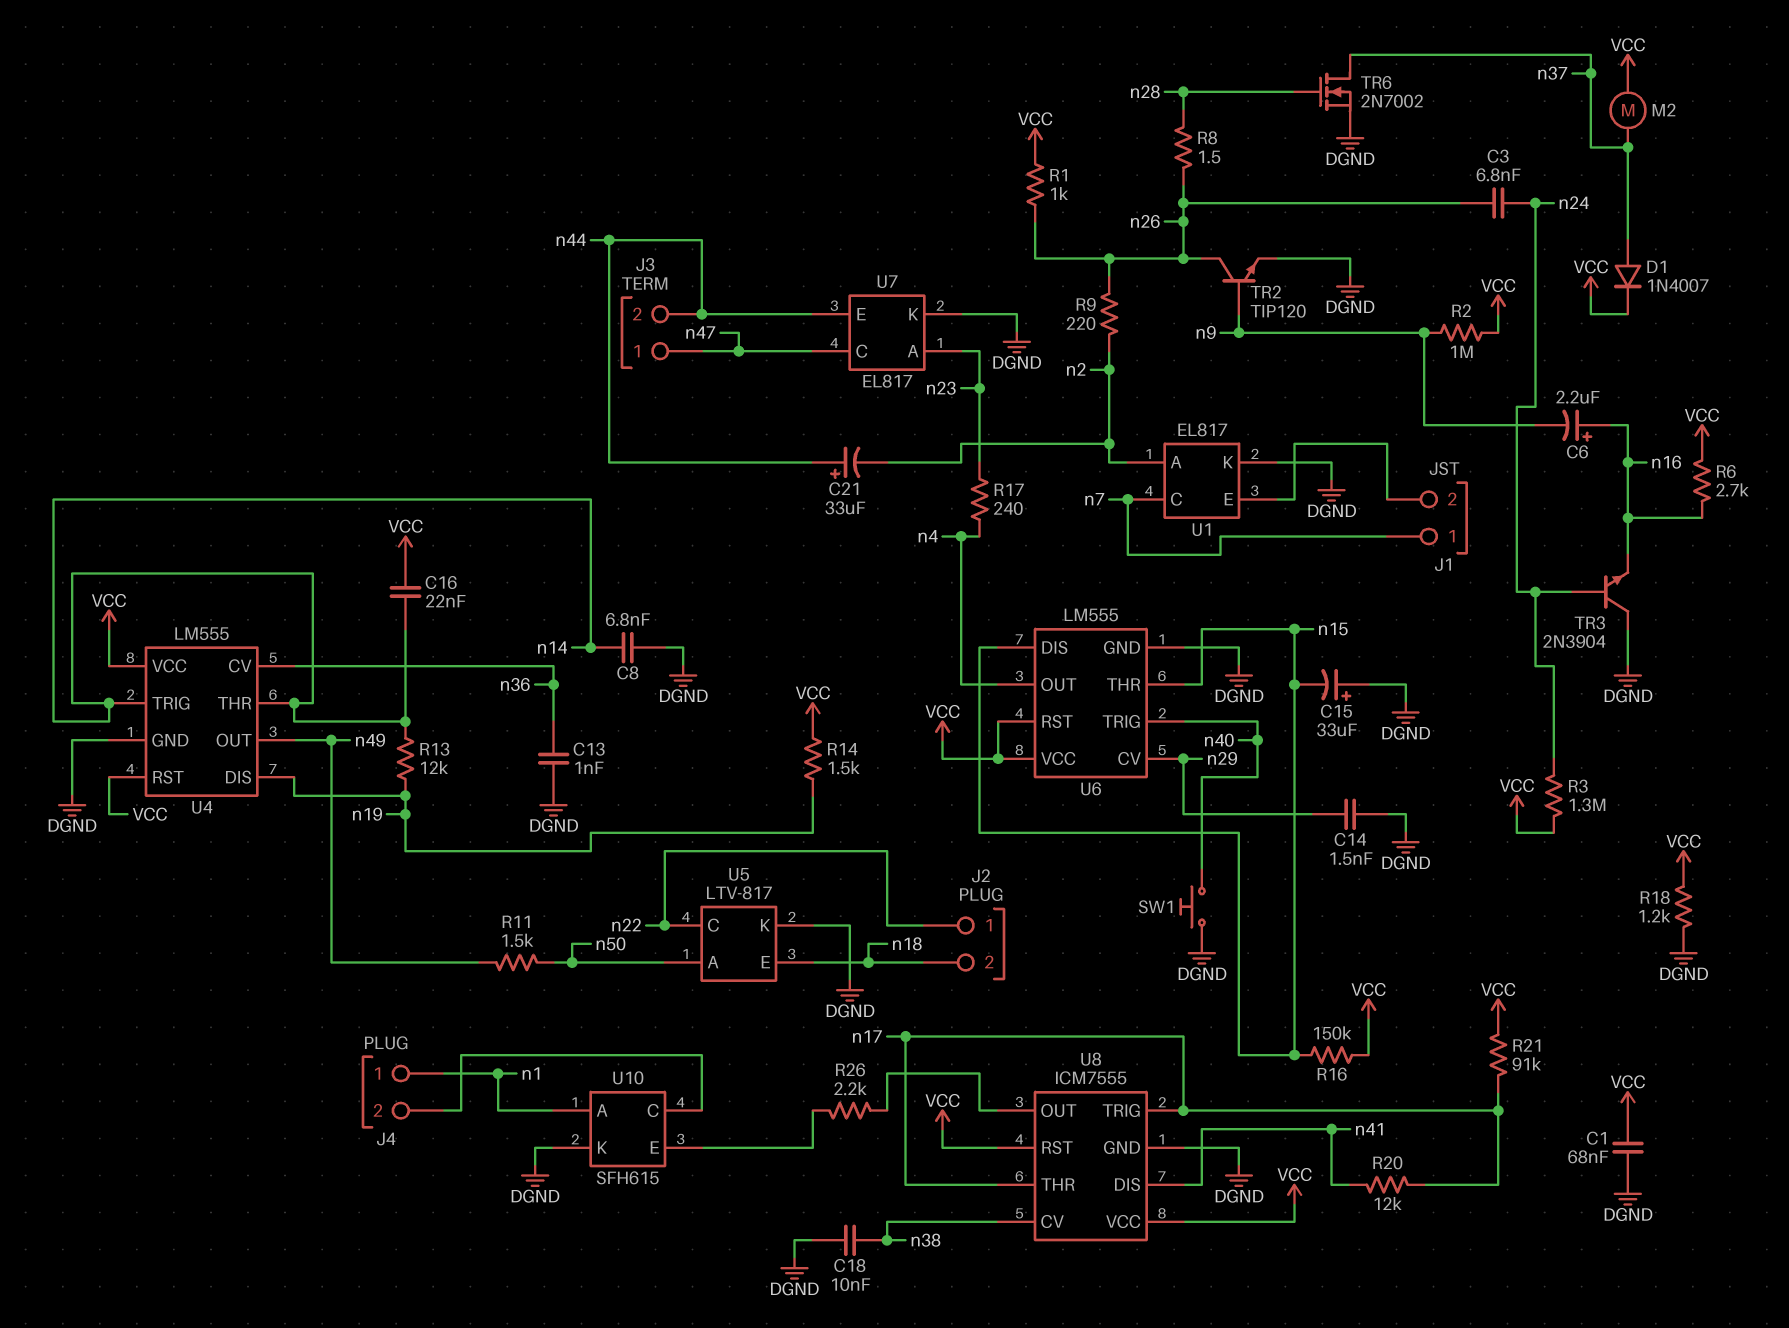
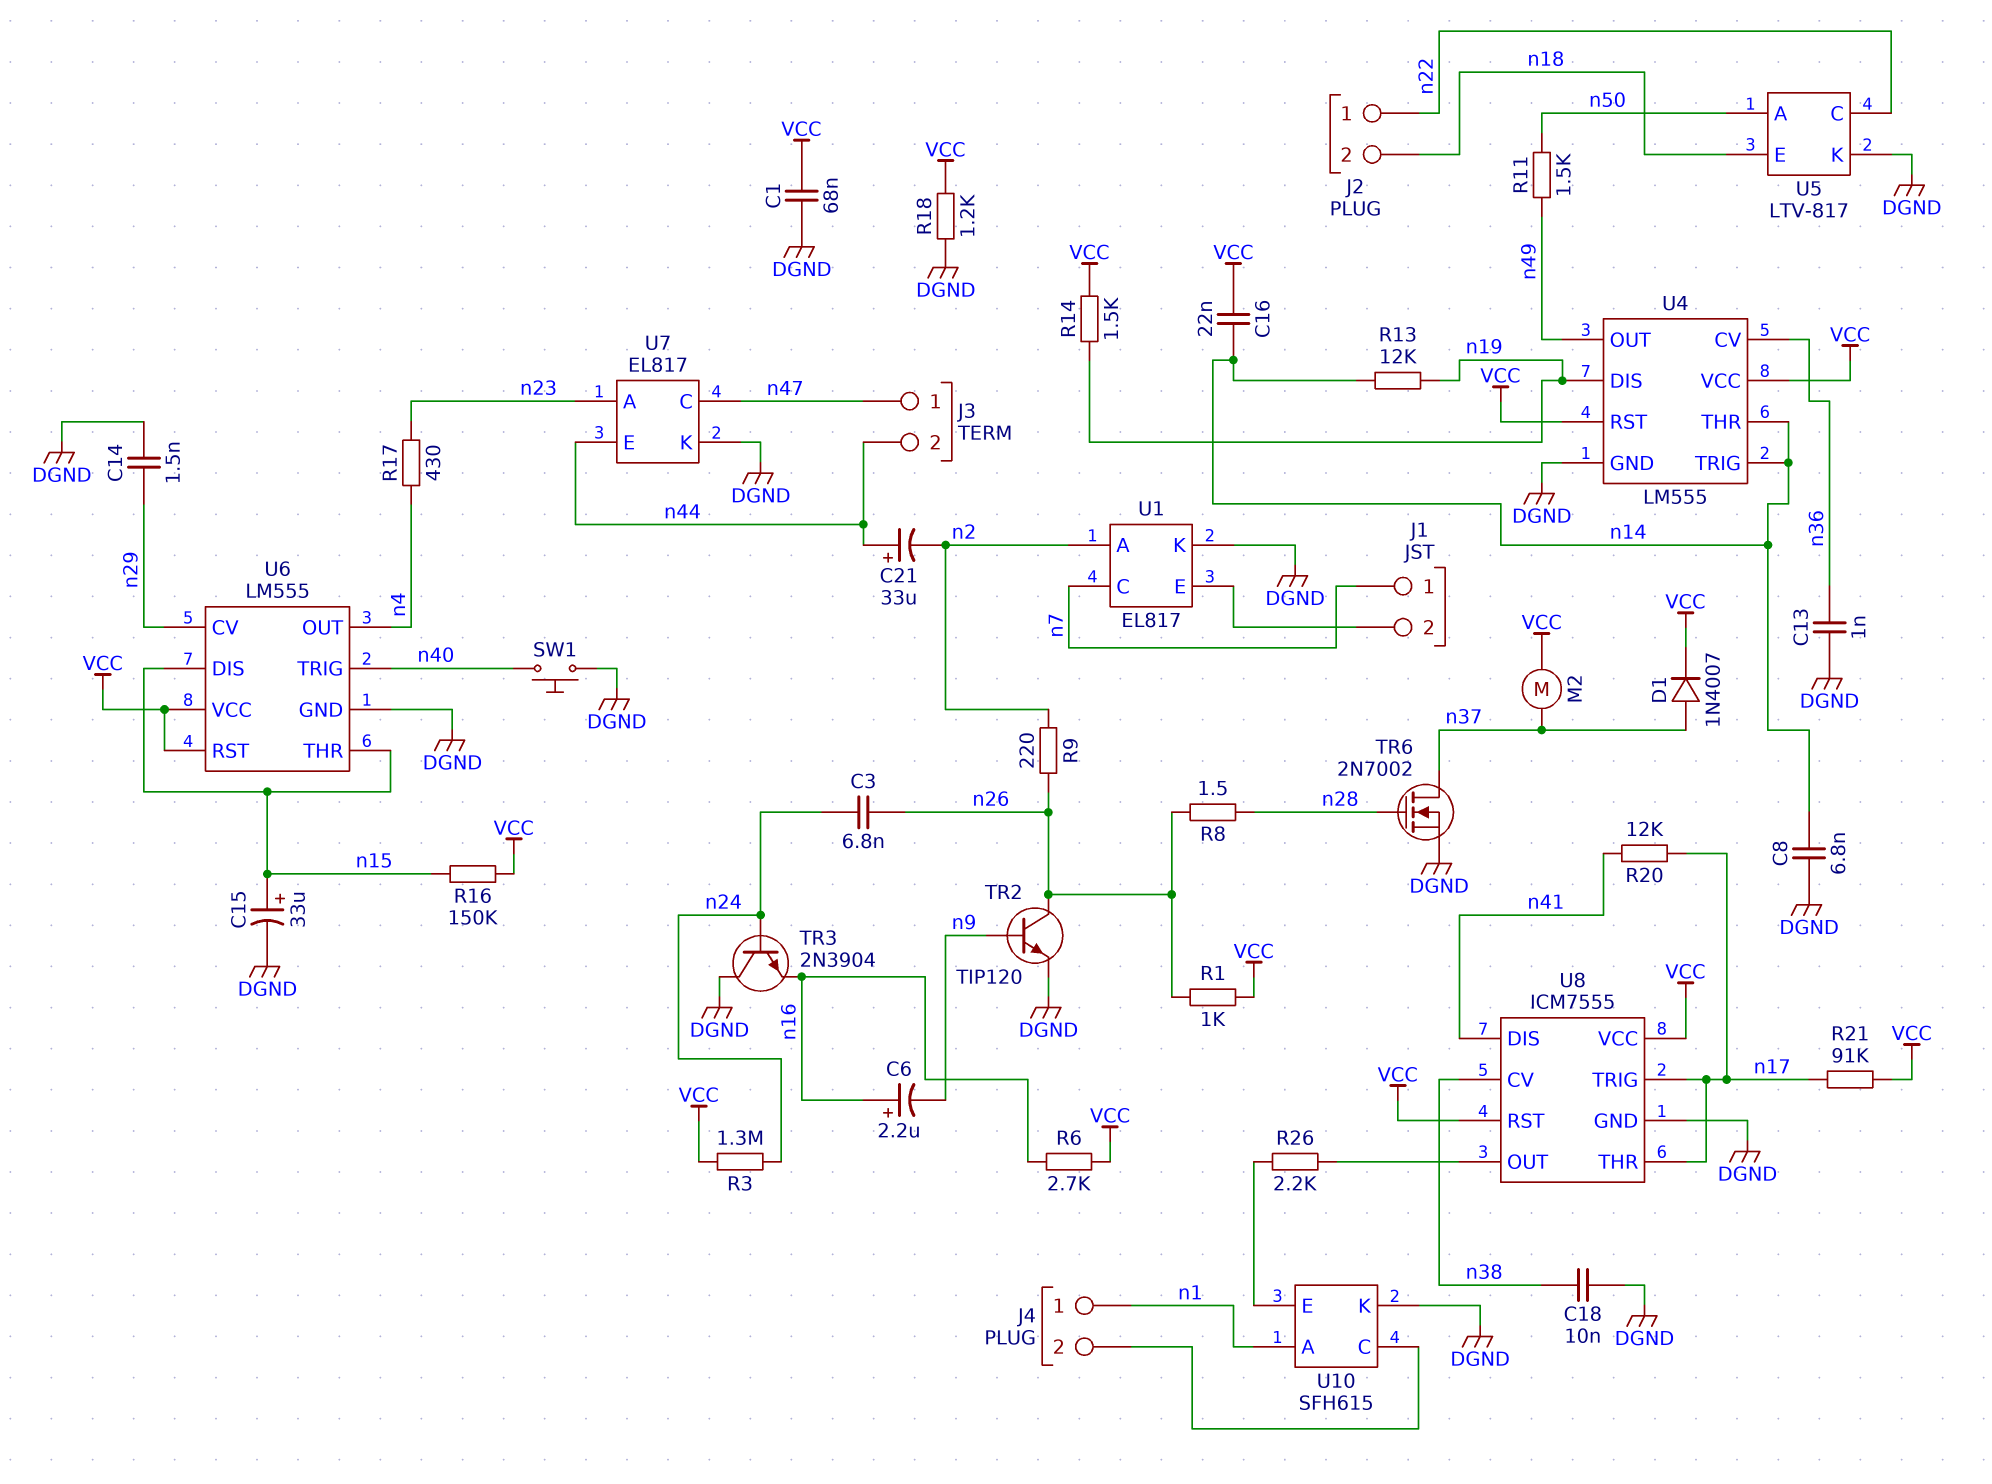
C15: 33uF (plus DGND, minus n15) -> 33uF (plus n15, minus DGND)
R2: 1M (VCC, n9) -> none
R17: 240 (n4, n23) -> 430 (n4, n23)

